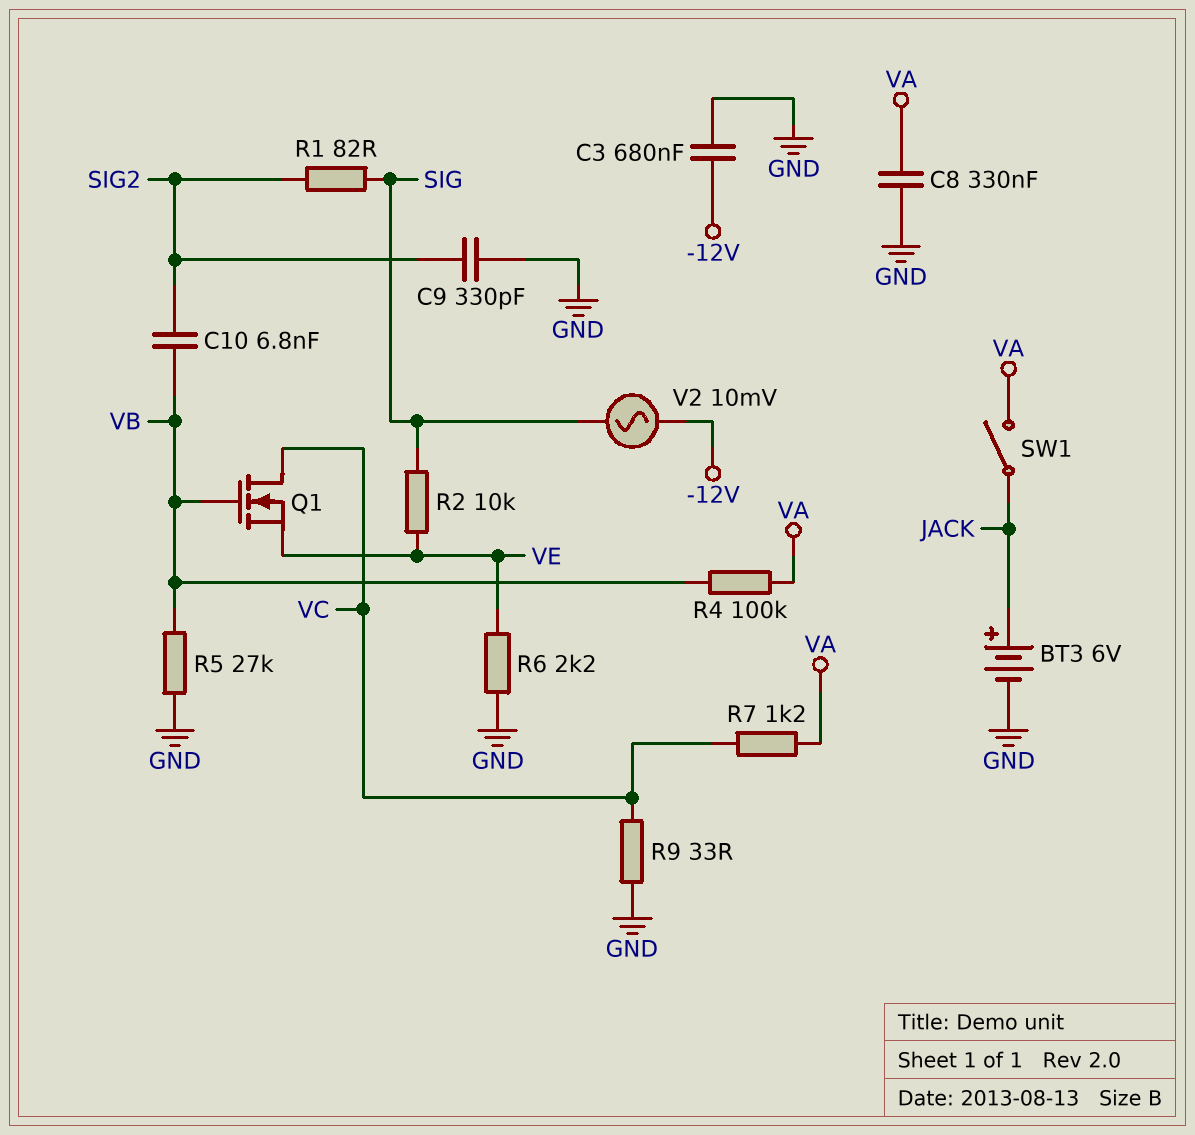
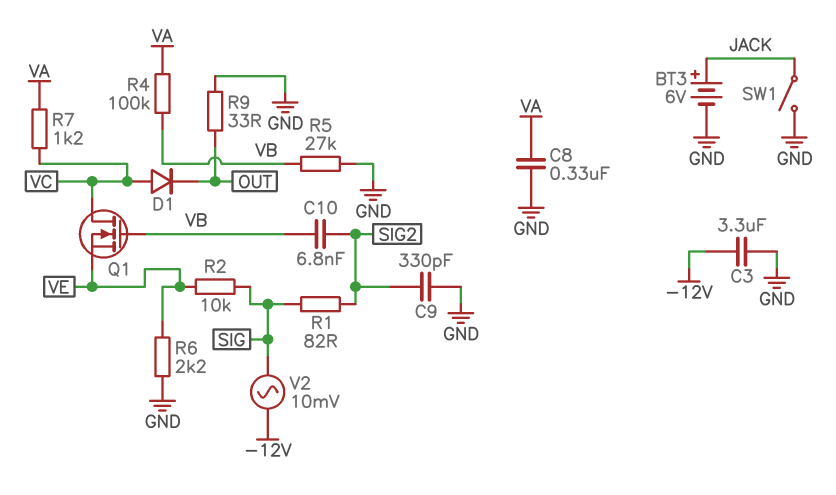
C3: 680nF (-12V, GND) -> 3.3uF (-12V, GND)
D1: none -> diode (A VC, K OUT)
R9: 33 (GND, VC) -> 33 (GND, OUT)
SW1: switch (JACK, VA) -> switch (GND, JACK)

